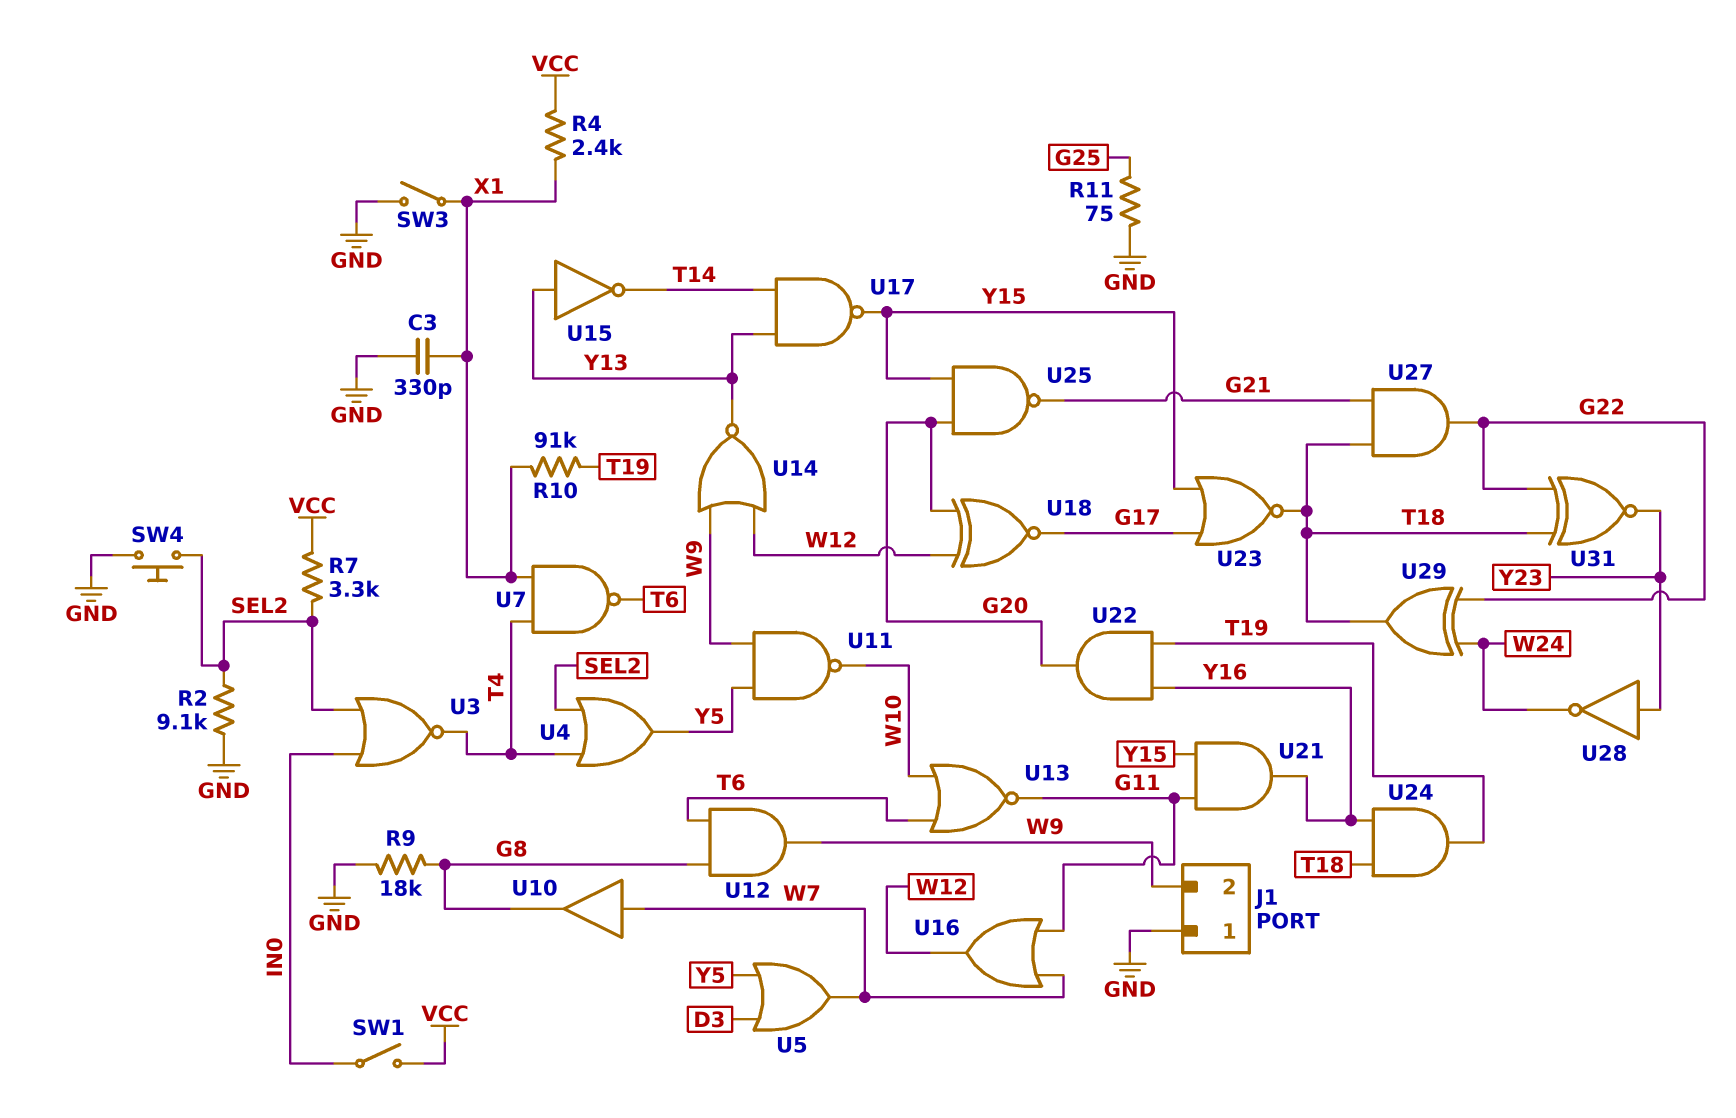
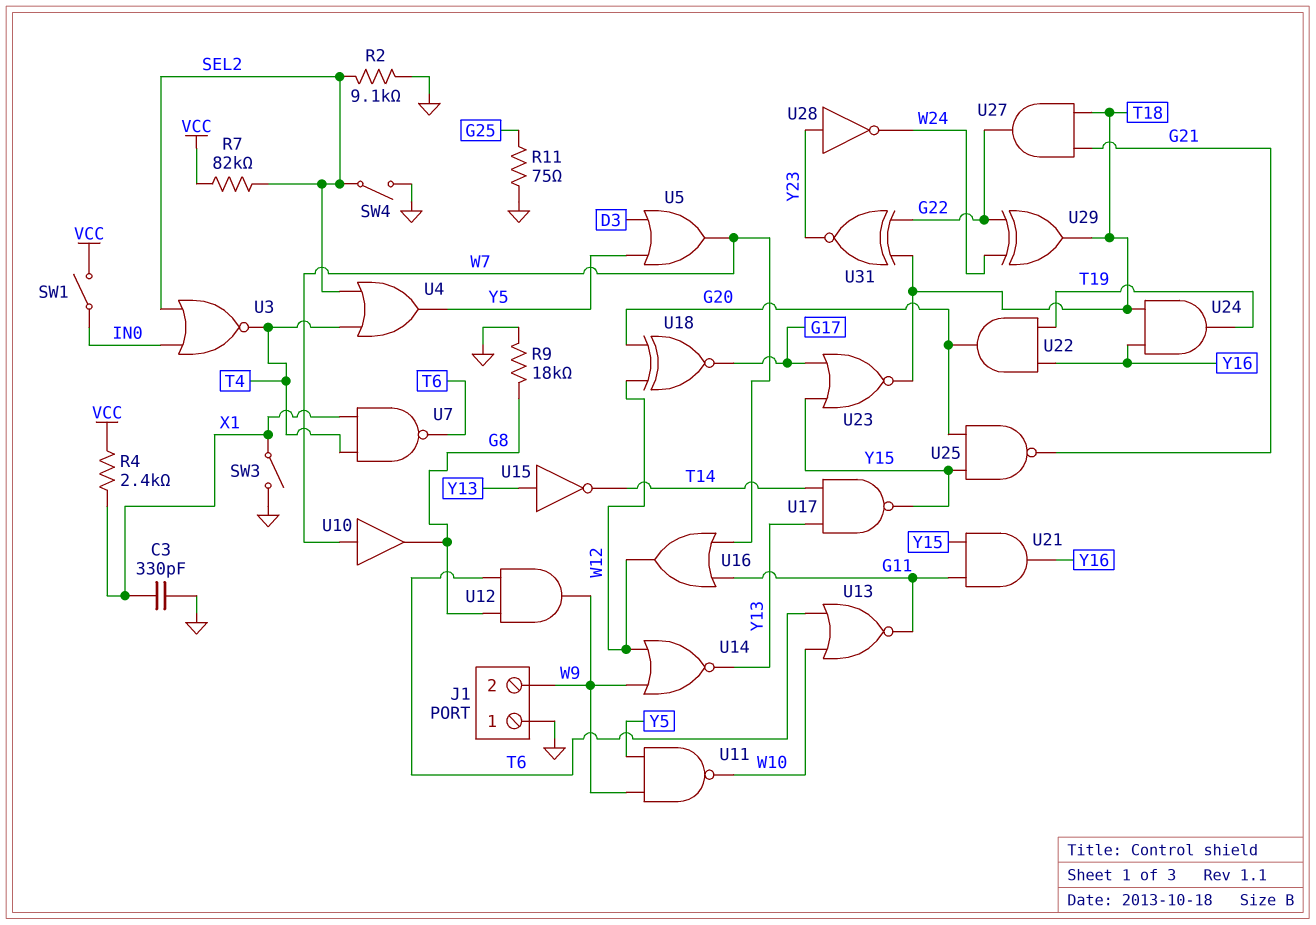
R7: 3.3k (SEL2, VCC) -> 82k (SEL2, VCC)
R10: 91k (T19, X1) -> none
SW4: button (GND, SEL2) -> switch (GND, SEL2)

